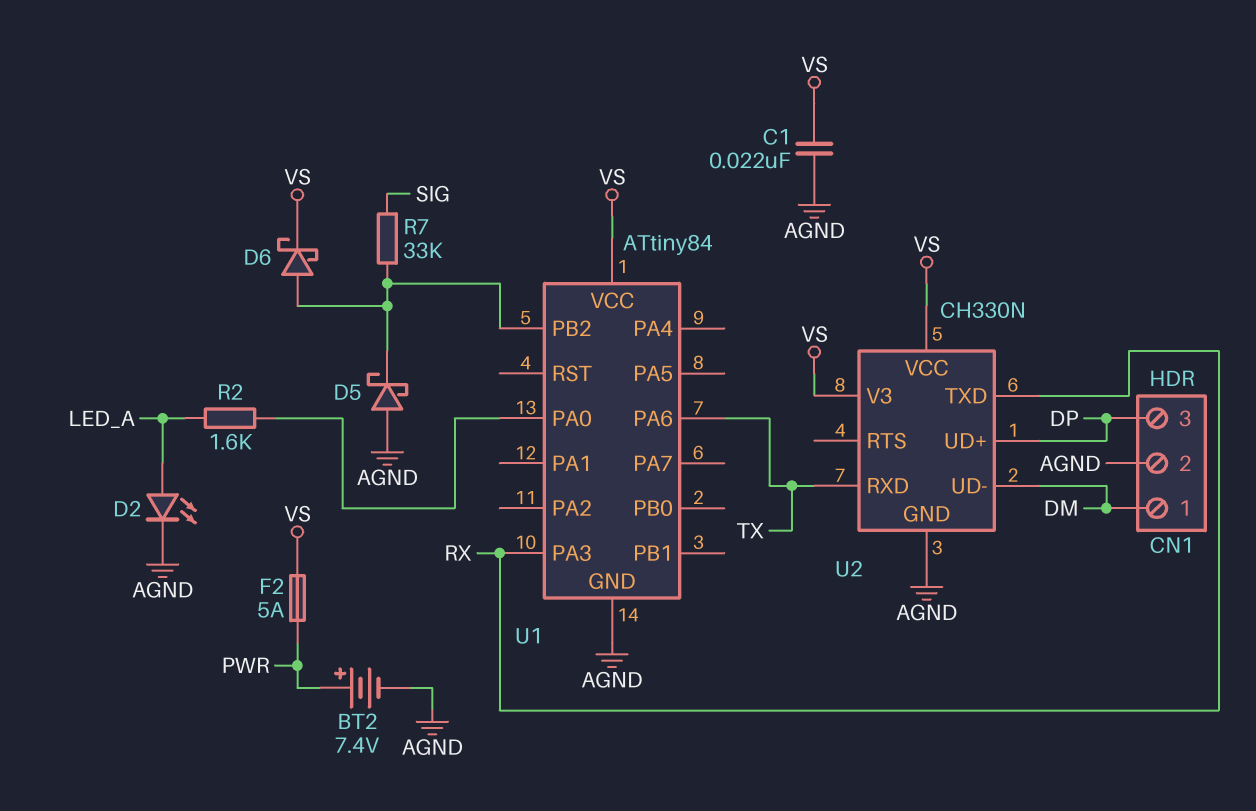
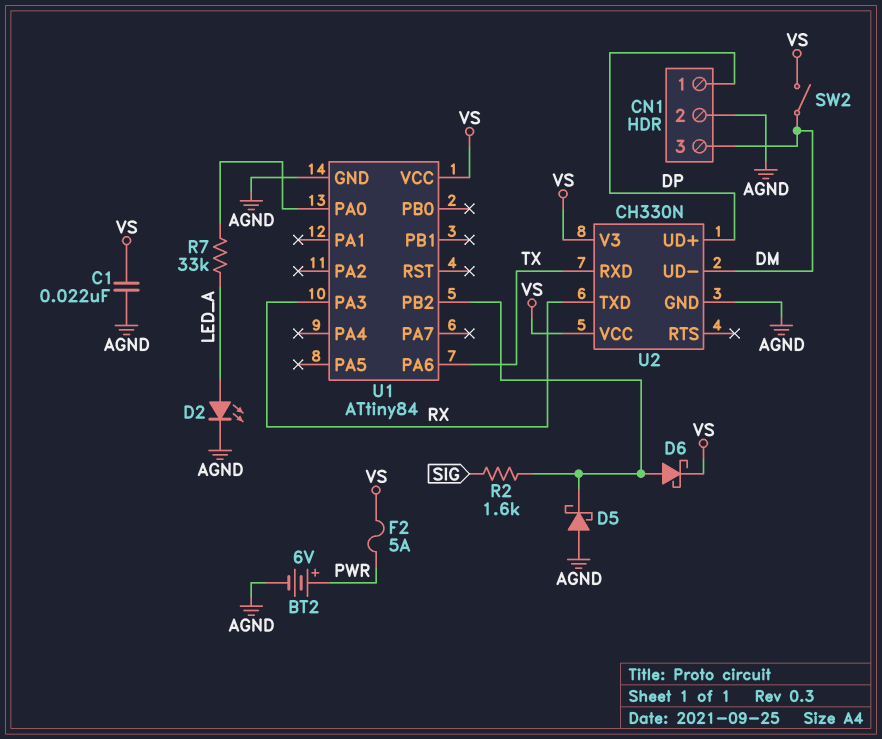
BT2: 7.4V (plus PWR, minus AGND) -> 6V (plus PWR, minus AGND)
CN1 pin 1: DM -> DP
CN1 pin 3: DP -> DM
R2: 1.6k (LED_A, U1/PA0) -> 1.6k (SIG, U1/PB2)
R7: 33k (SIG, U1/PB2) -> 33k (LED_A, U1/PA0)
SW2: none -> switch (DM, VS)

